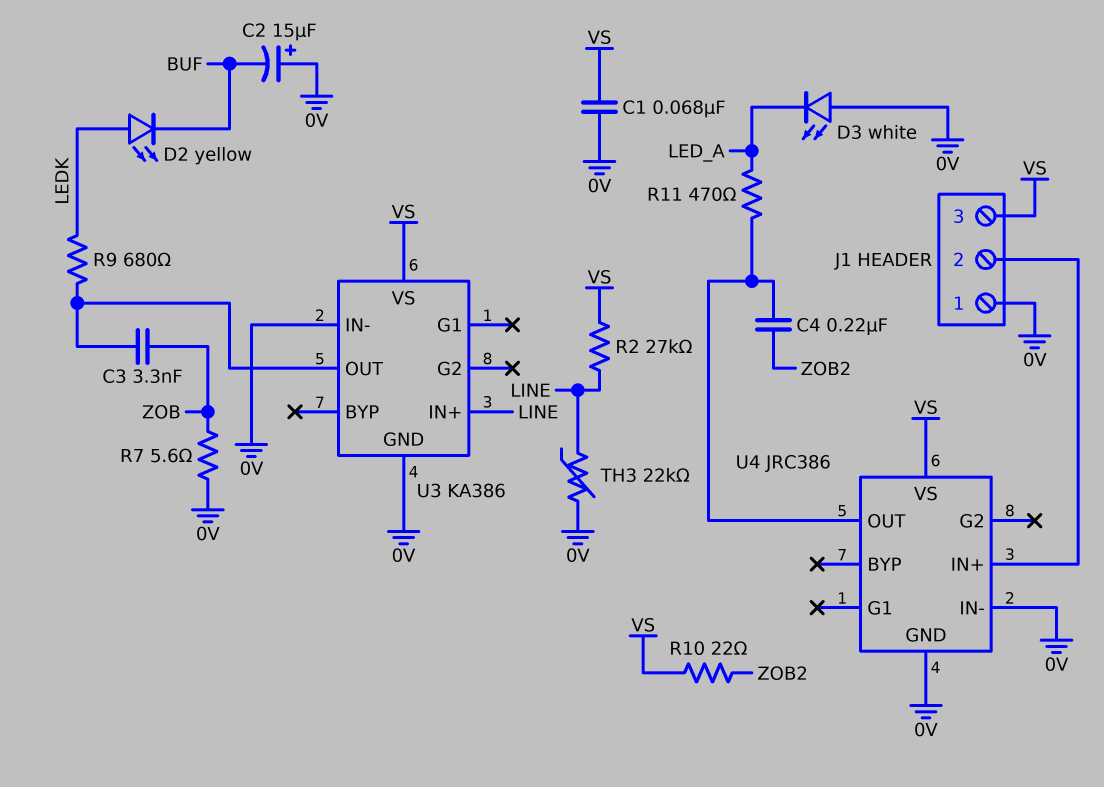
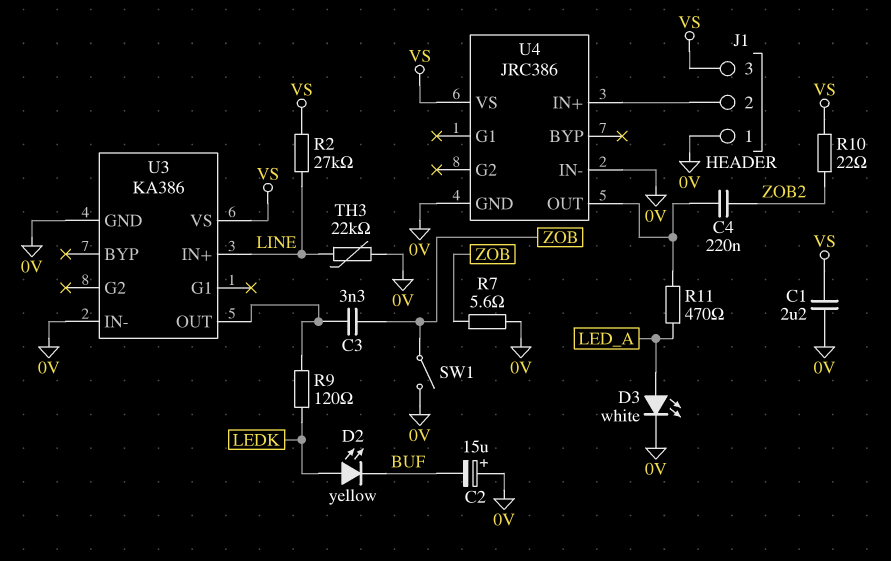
C1: 68nF (0V, VS) -> 2.2uF (0V, VS)
D3: LED white (A 0V, K LED_A) -> LED white (A LED_A, K 0V)
R9: 680 (LEDK, U3/OUT) -> 120 (LEDK, U3/OUT)
SW1: none -> switch (0V, ZOB)

